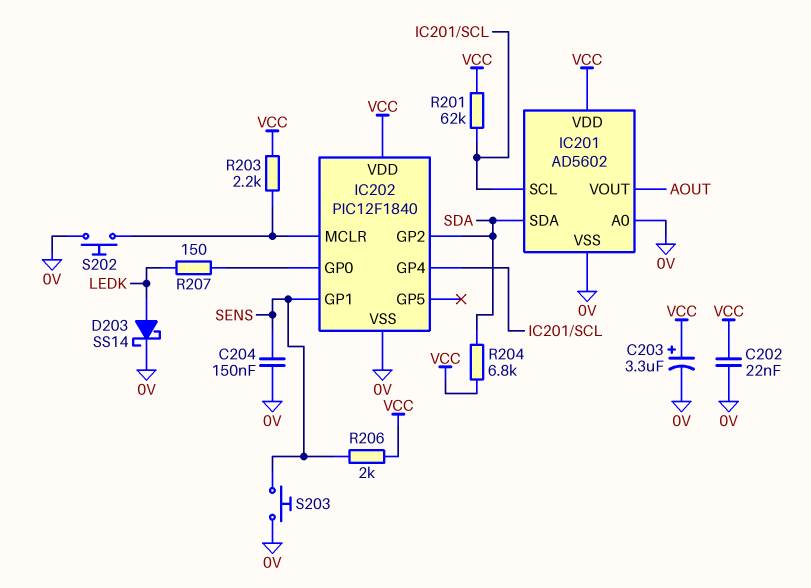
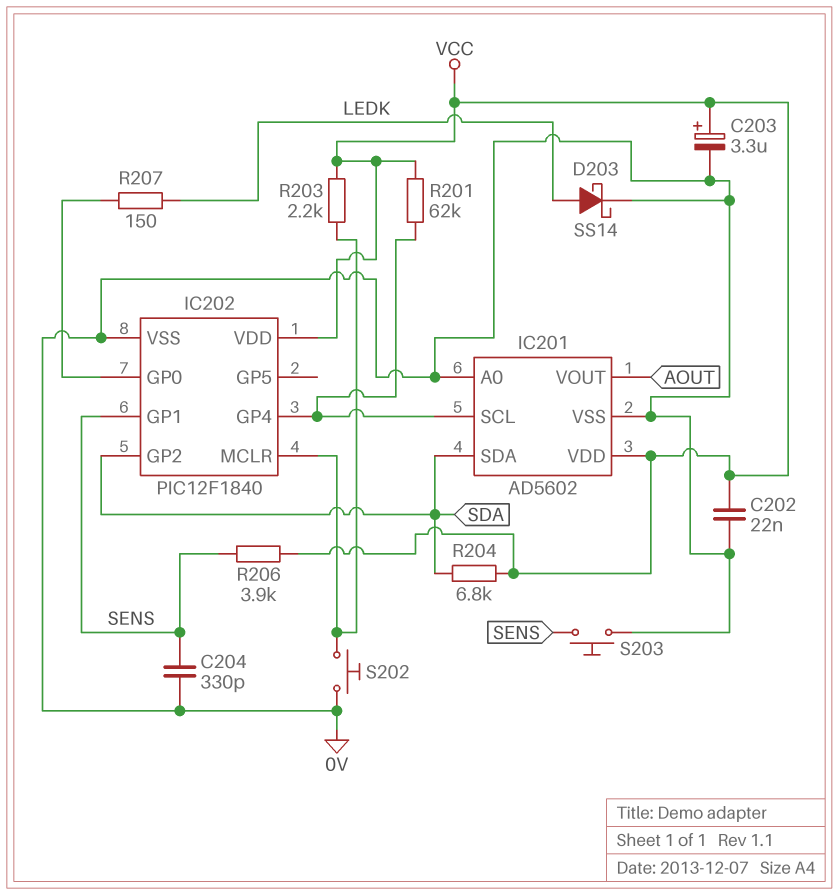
C204: 150nF (0V, SENS) -> 330pF (0V, SENS)
R206: 2k (SENS, VCC) -> 3.9k (SENS, VCC)

